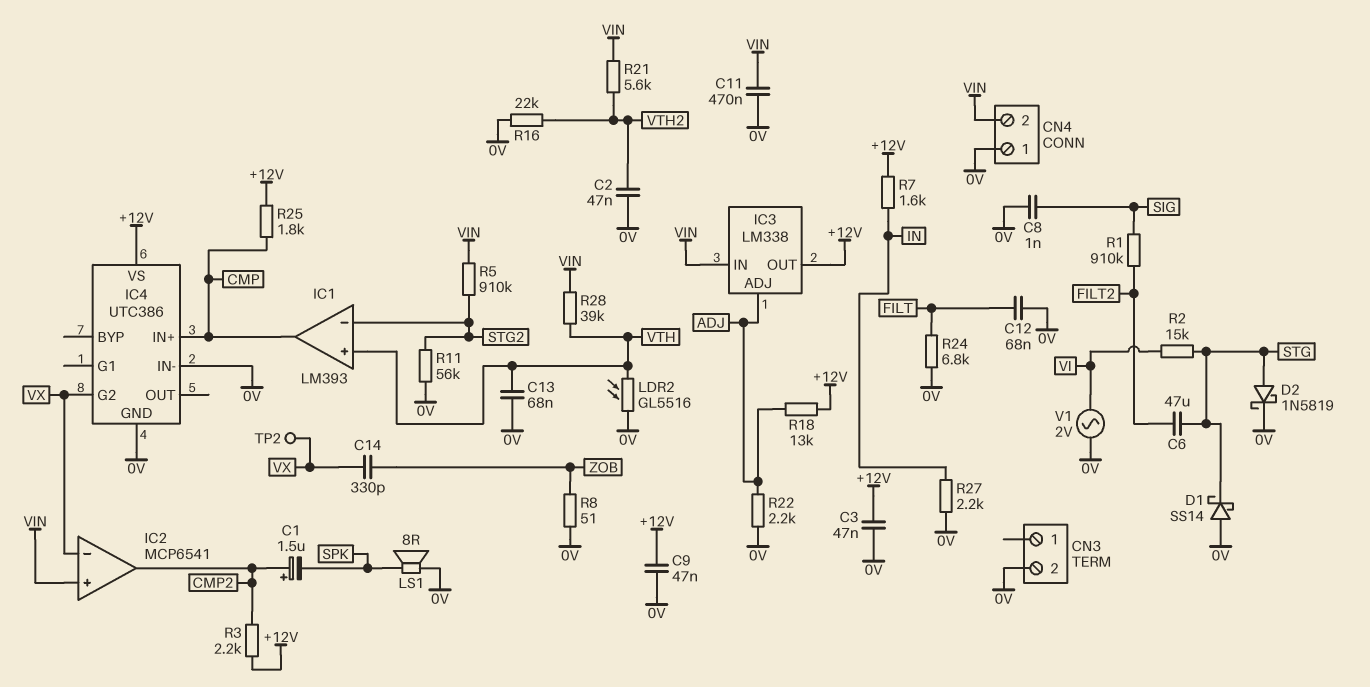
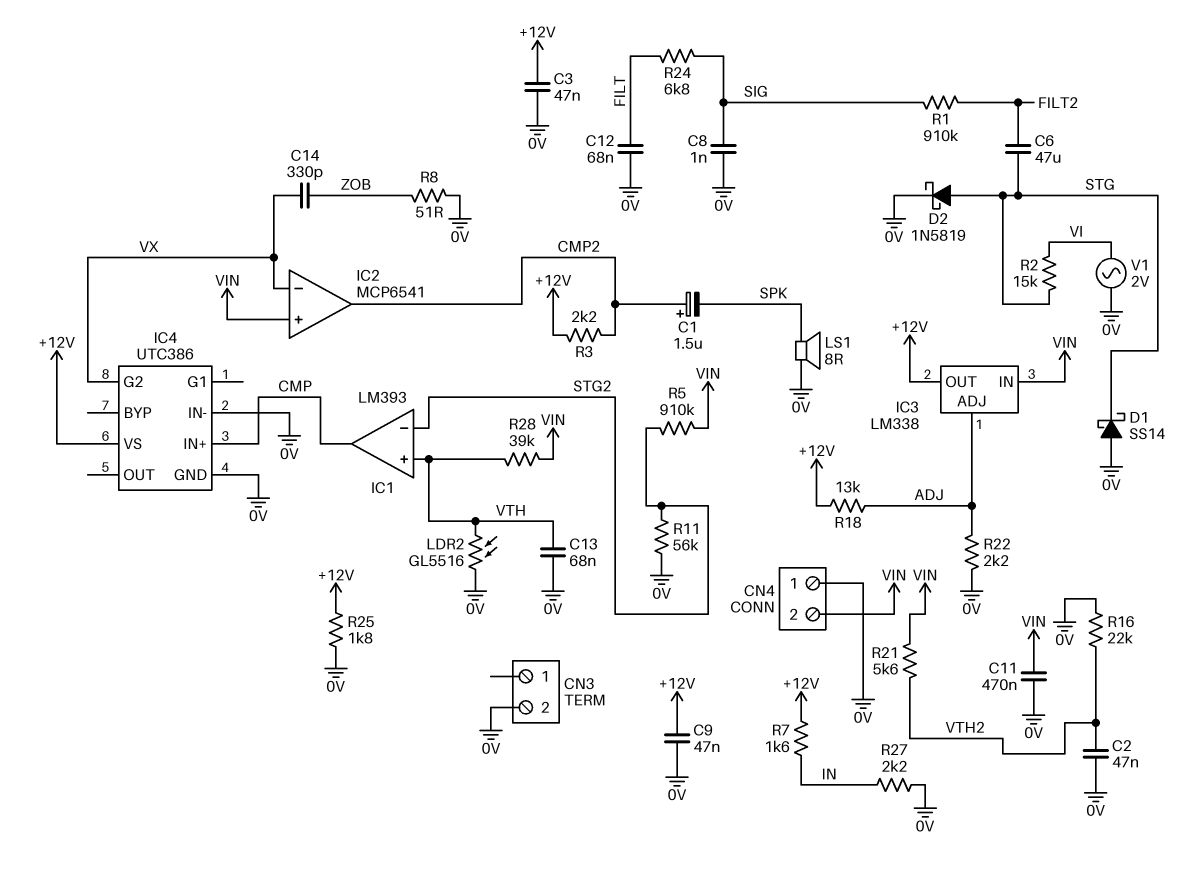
R24: 6.8k (0V, FILT) -> 6.8k (FILT, SIG)
R25: 1.8k (+12V, CMP) -> 1.8k (+12V, 0V)
TP2: test point (VX) -> none

